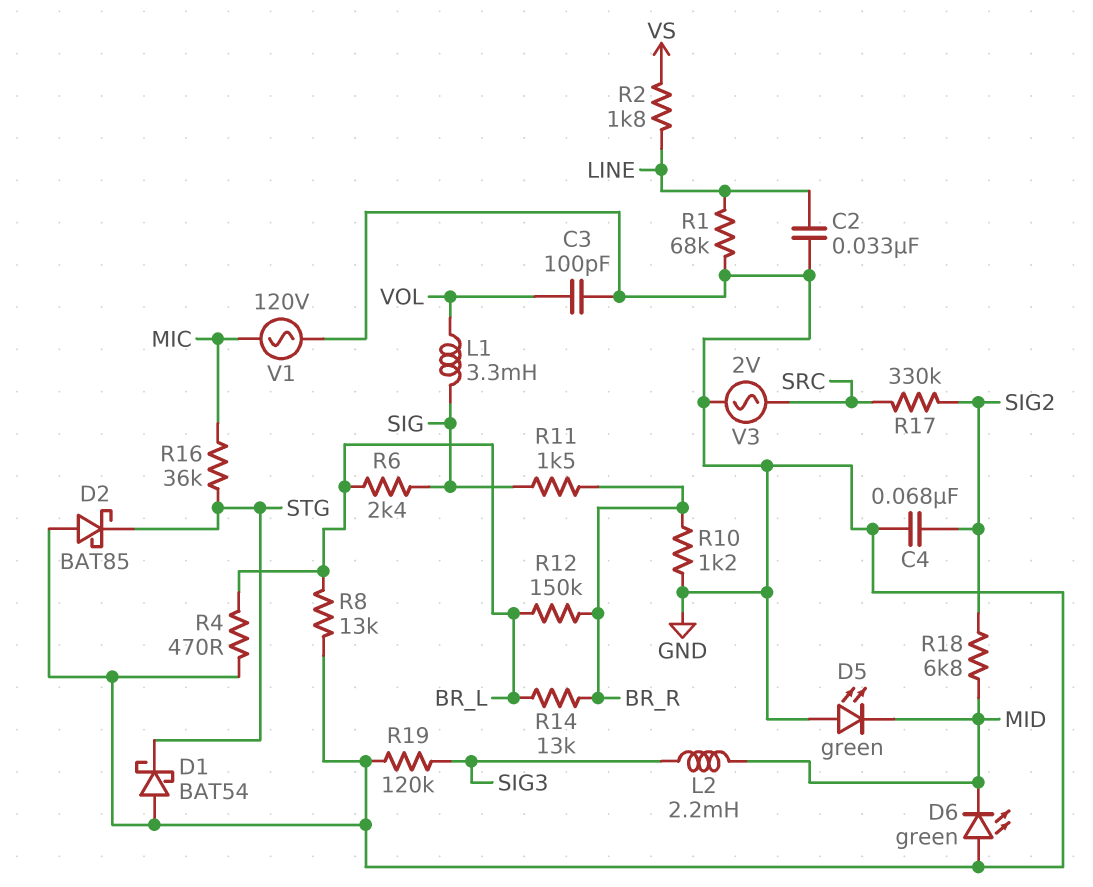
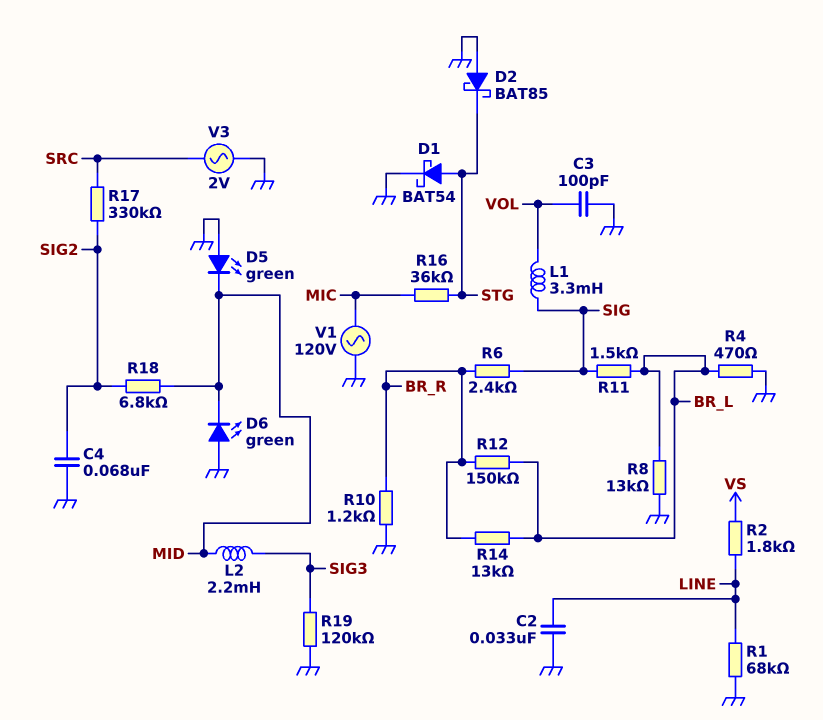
D1: schottky BAT54 (A GND, K STG) -> schottky BAT54 (A STG, K GND)
R6: 2.4k (BR_L, SIG) -> 2.4k (BR_R, SIG)
R11: 1.5k (BR_R, SIG) -> 1.5k (BR_L, SIG)

